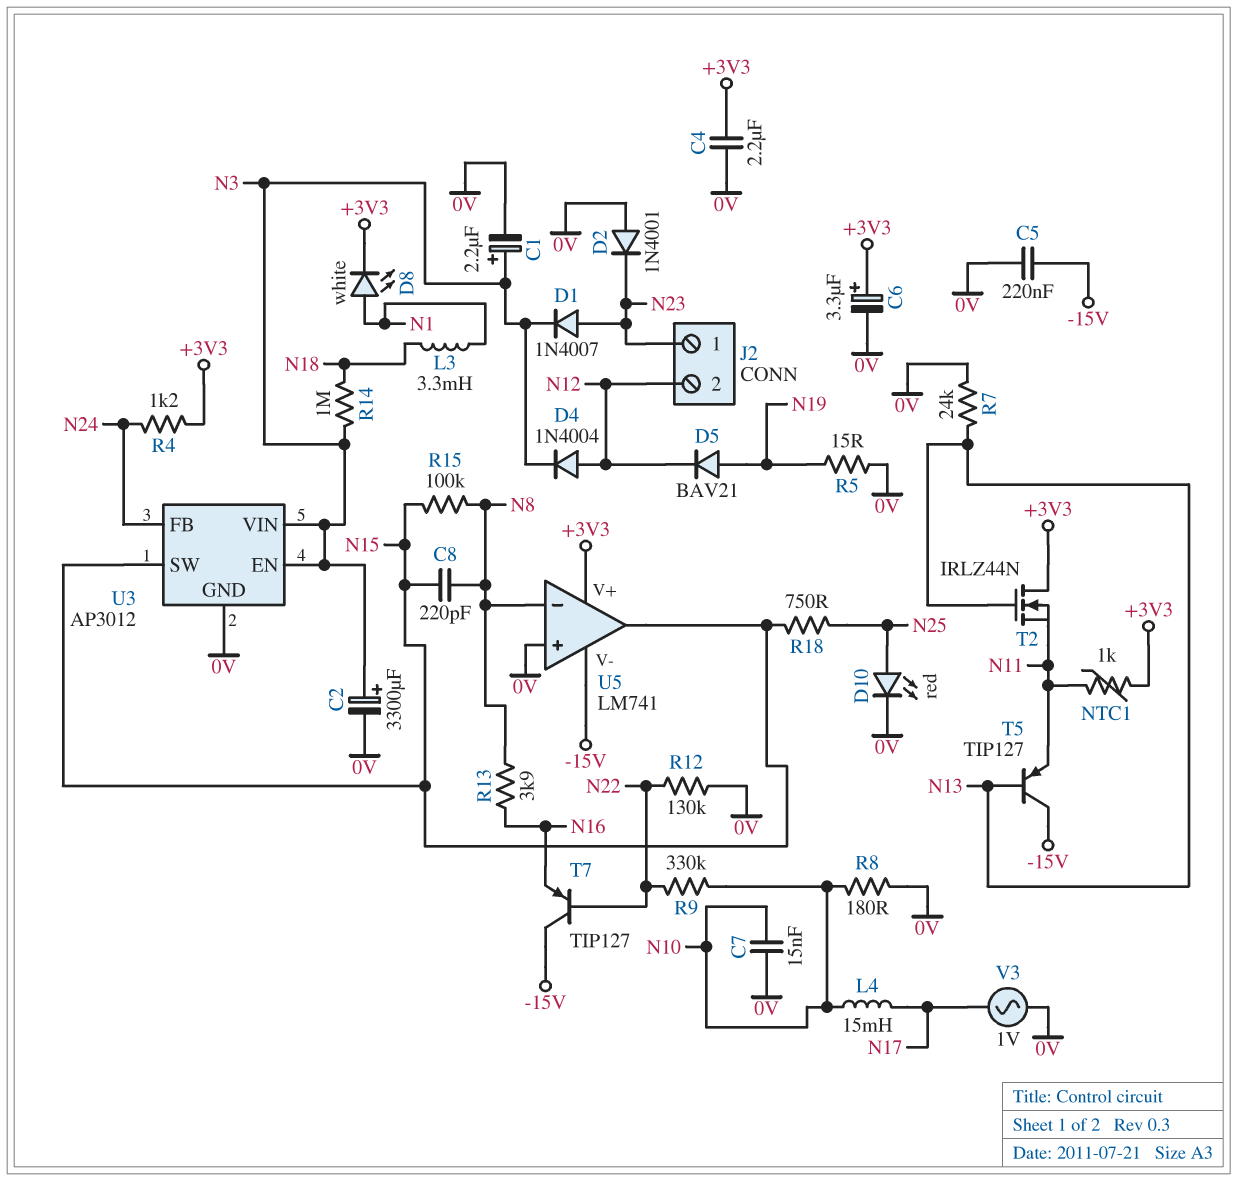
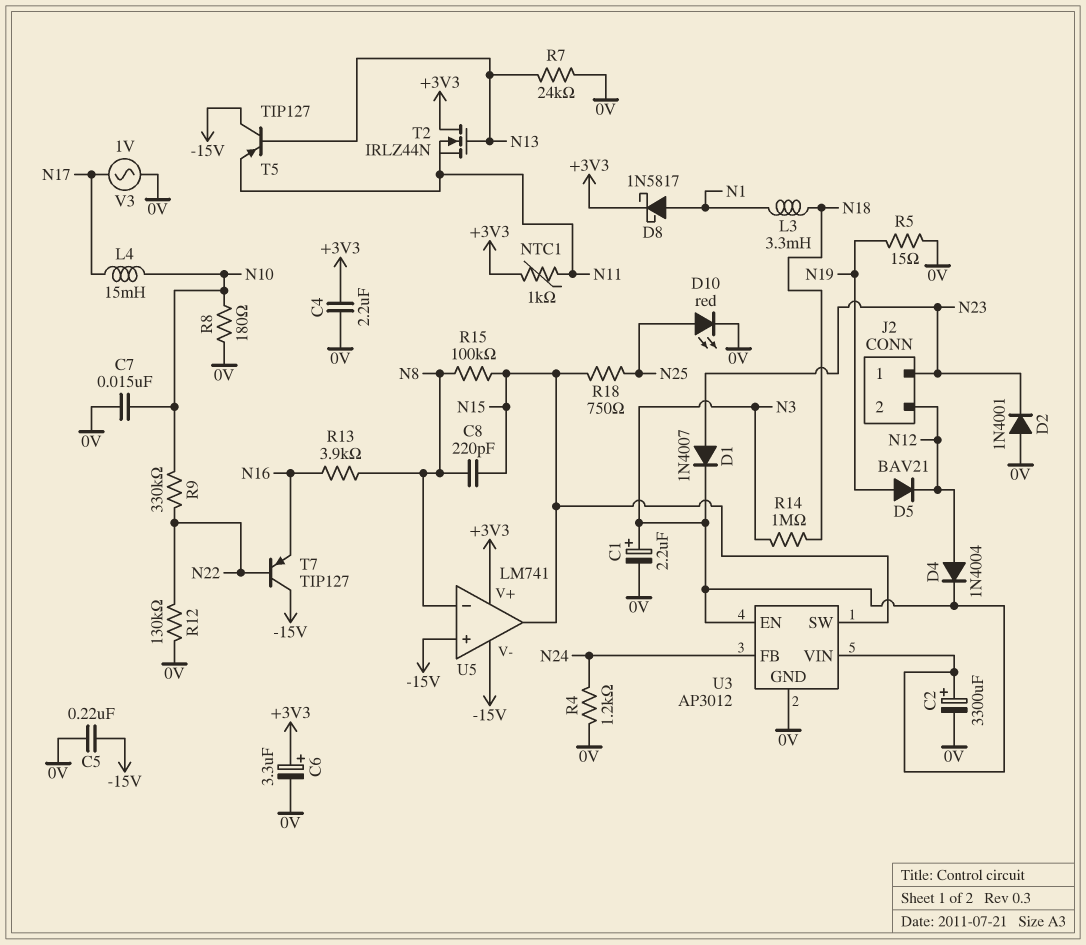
D8: LED white (A N1, K +3V3) -> schottky 1N5817 (A N1, K +3V3)
R4: 1.2k (+3V3, N24) -> 1.2k (0V, N24)
U5 pin in+: 0V -> -15V

